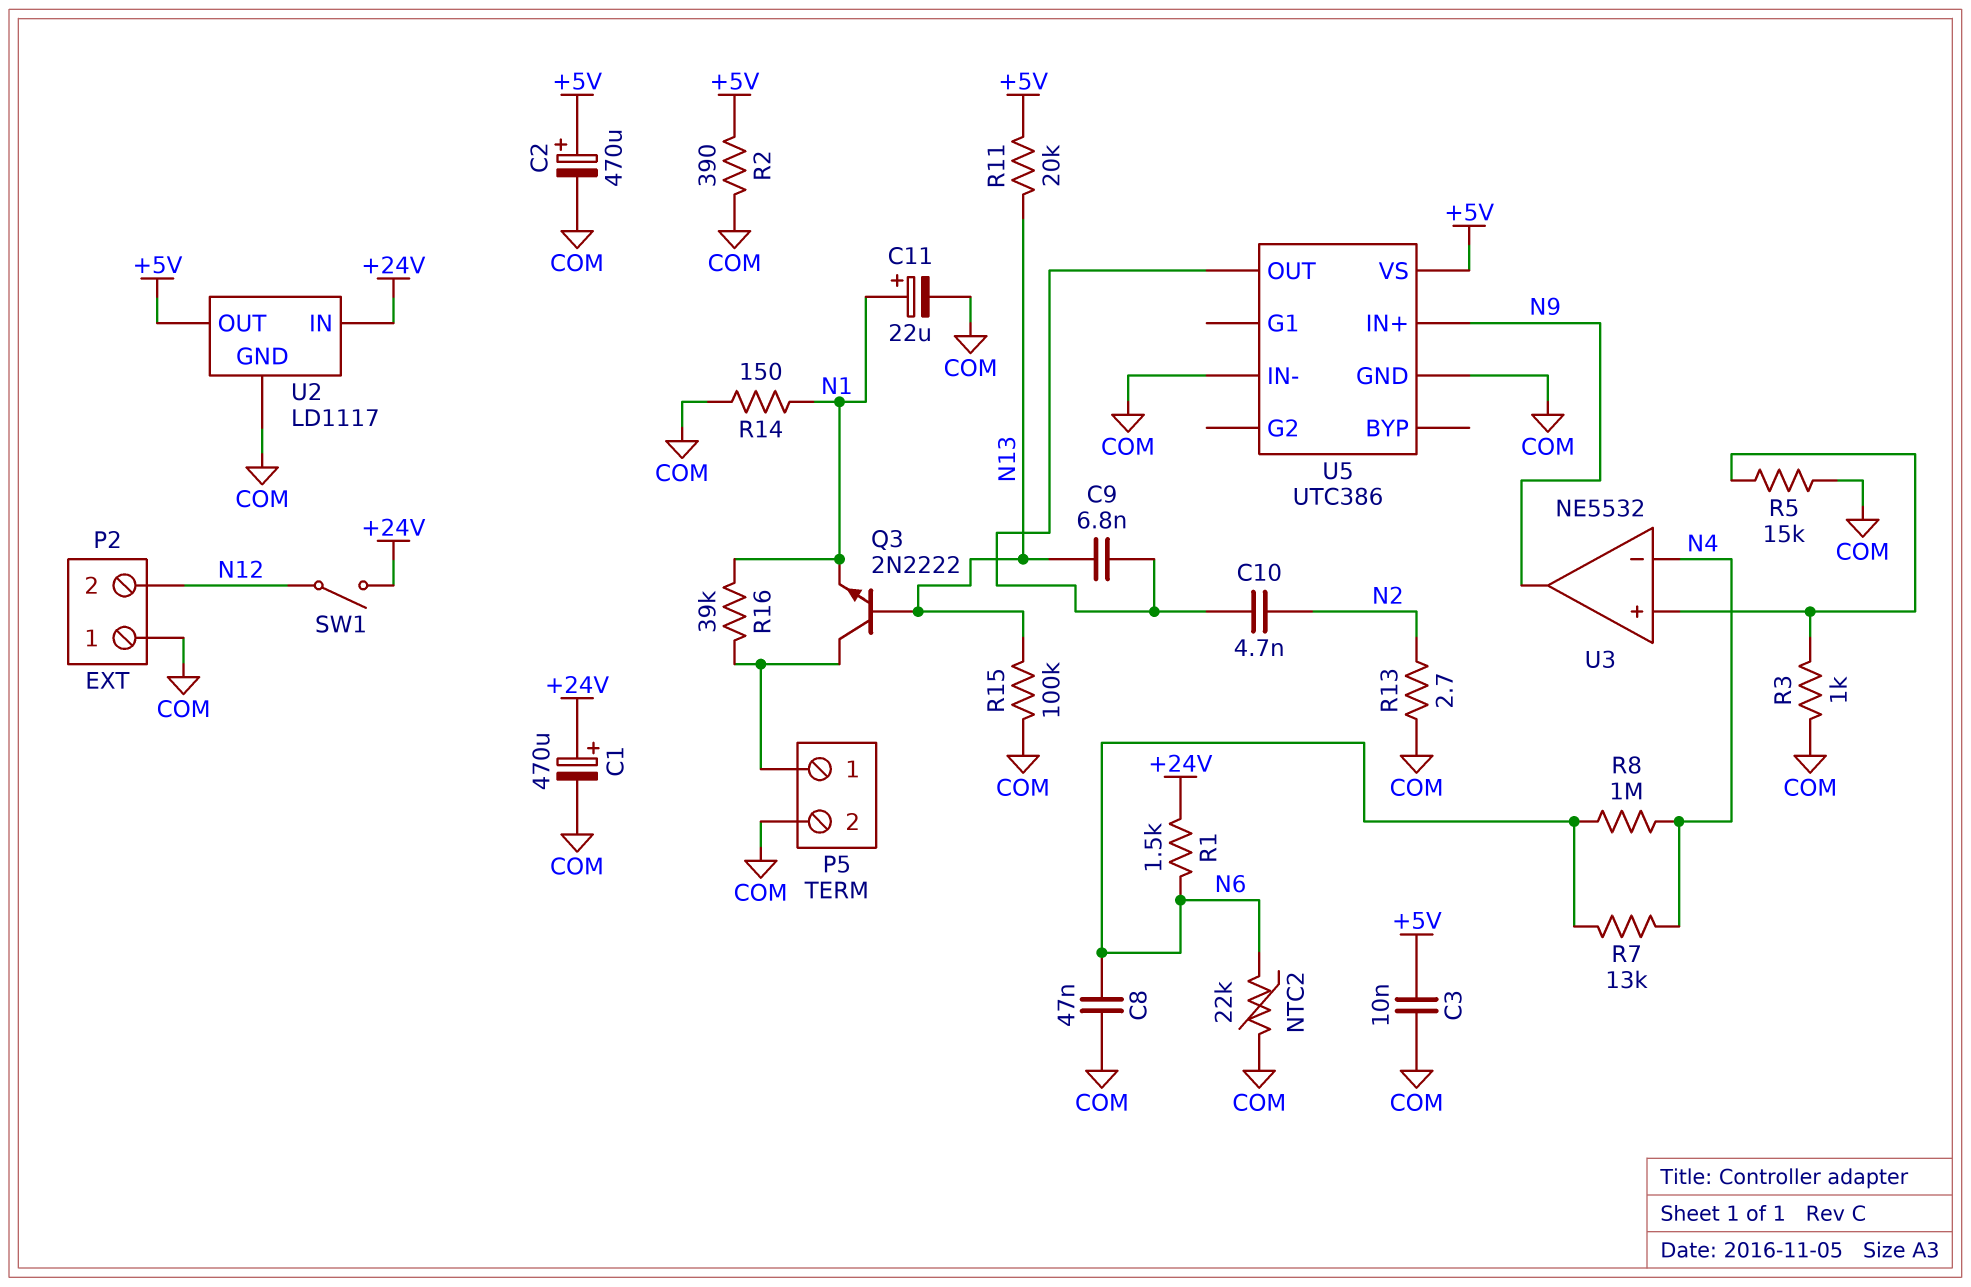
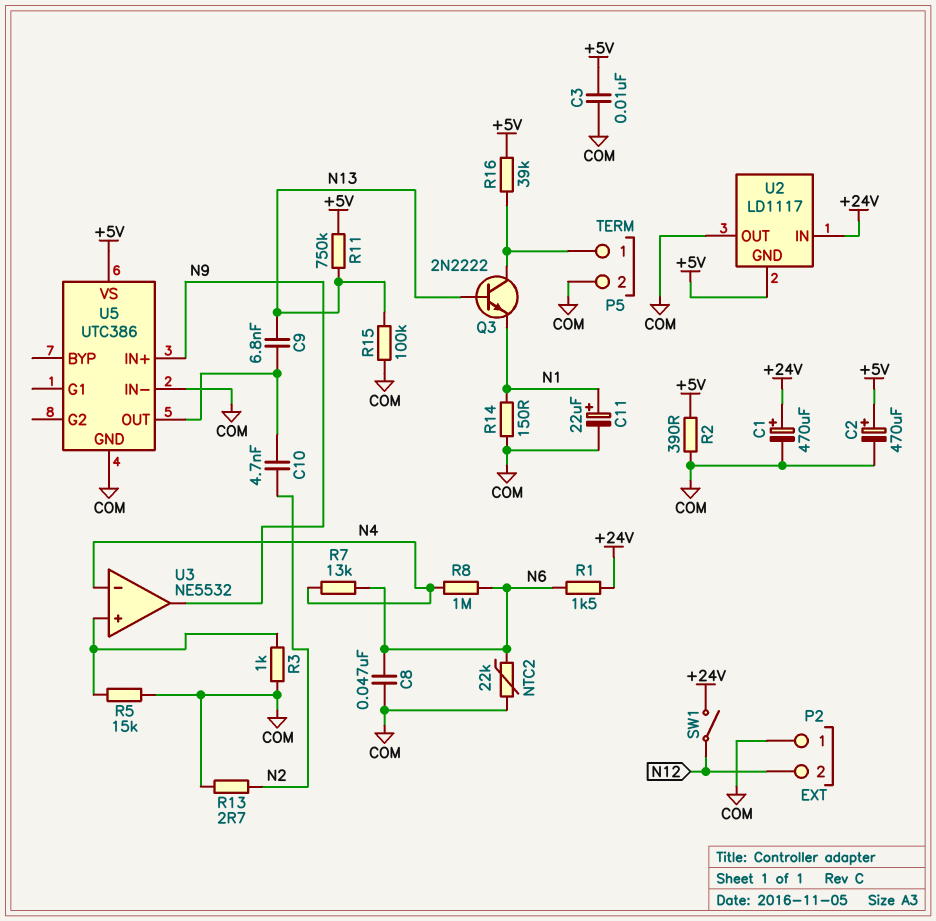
R11: 20k (+5V, N13) -> 750k (+5V, N13)
R16: 39k (N1, P5/1) -> 39k (+5V, P5/1)
U2 pin GND: COM -> +5V
U2 pin OUT: +5V -> COM

